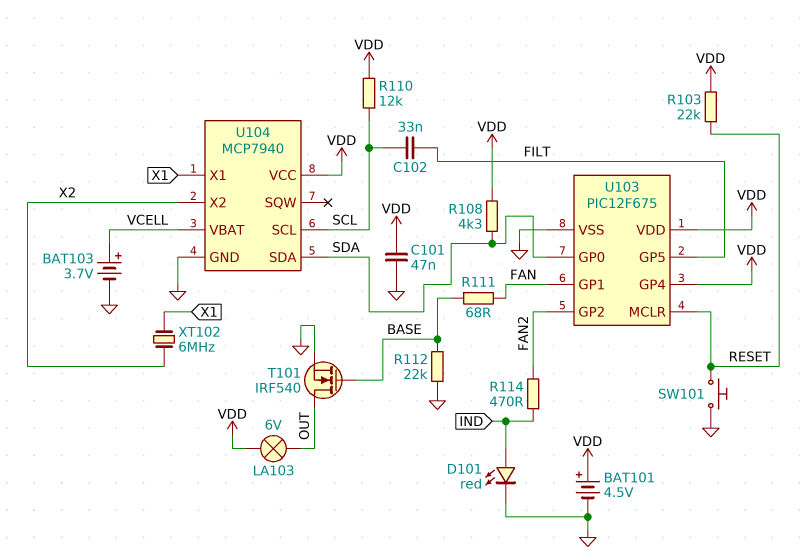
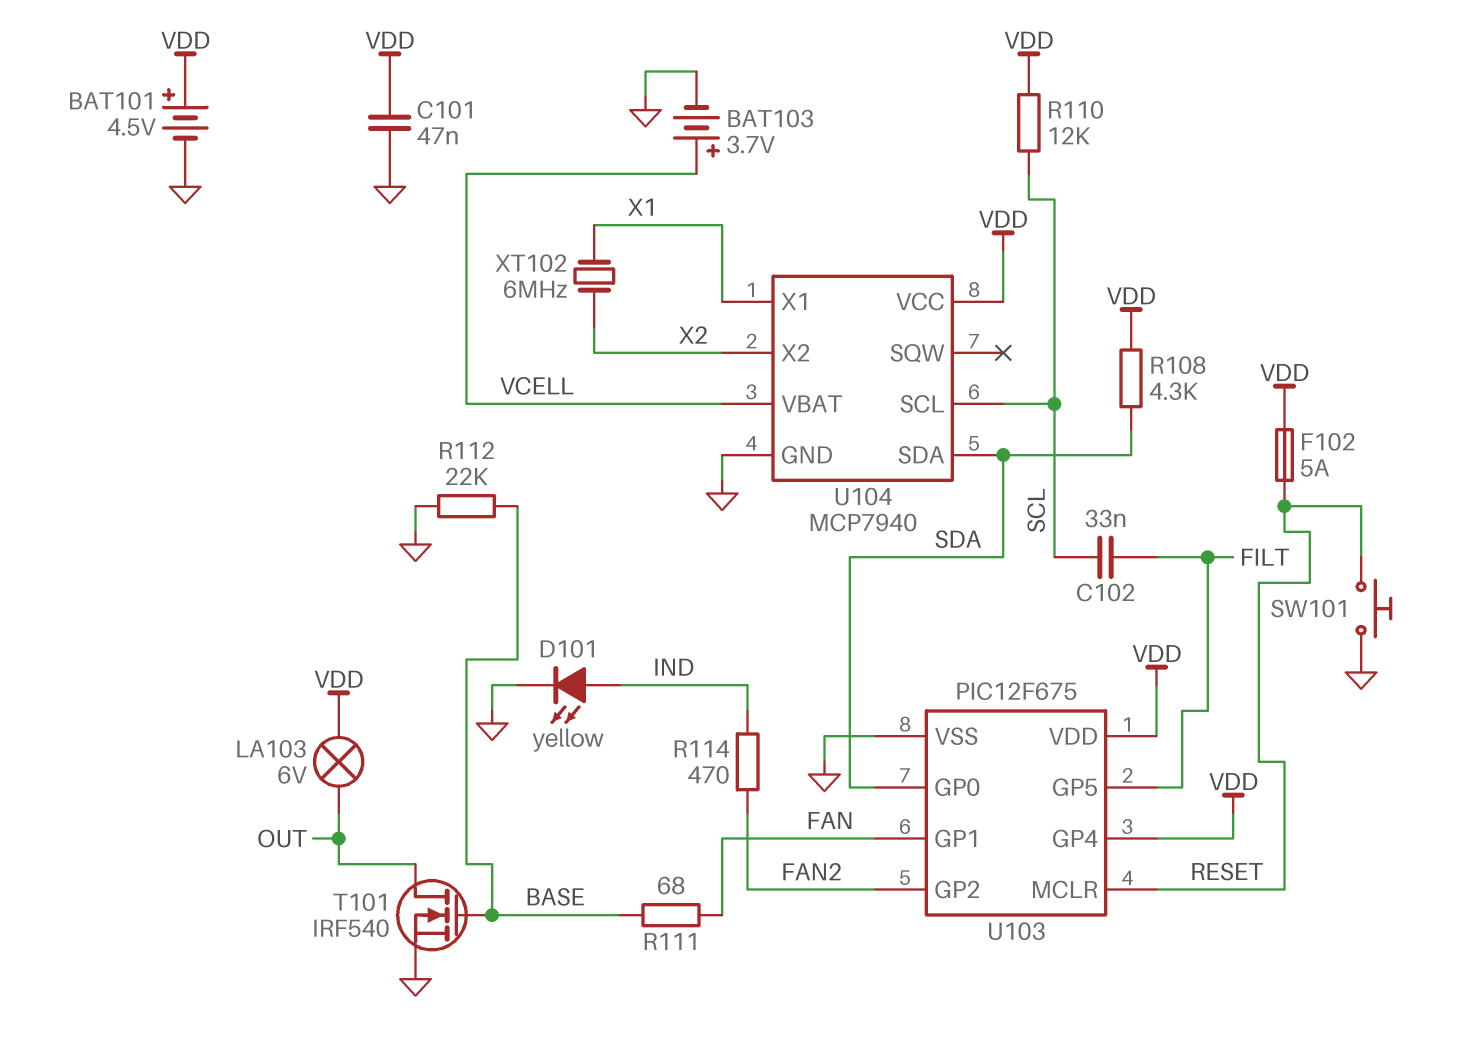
D101: LED red (A IND, K GND) -> LED yellow (A IND, K GND)
F102: none -> 5A (RESET, VDD)
R103: 22k (RESET, VDD) -> none

